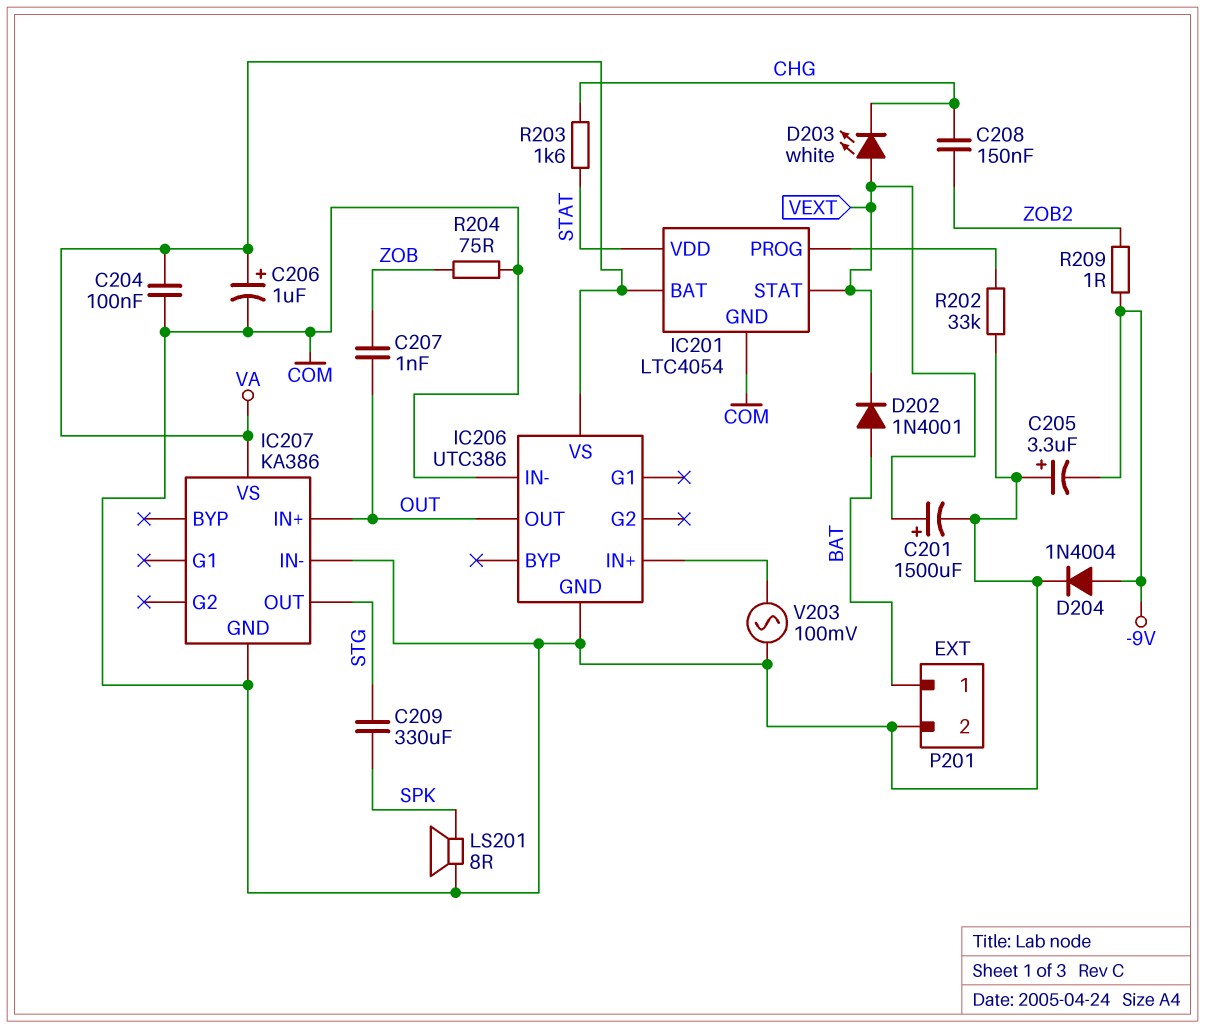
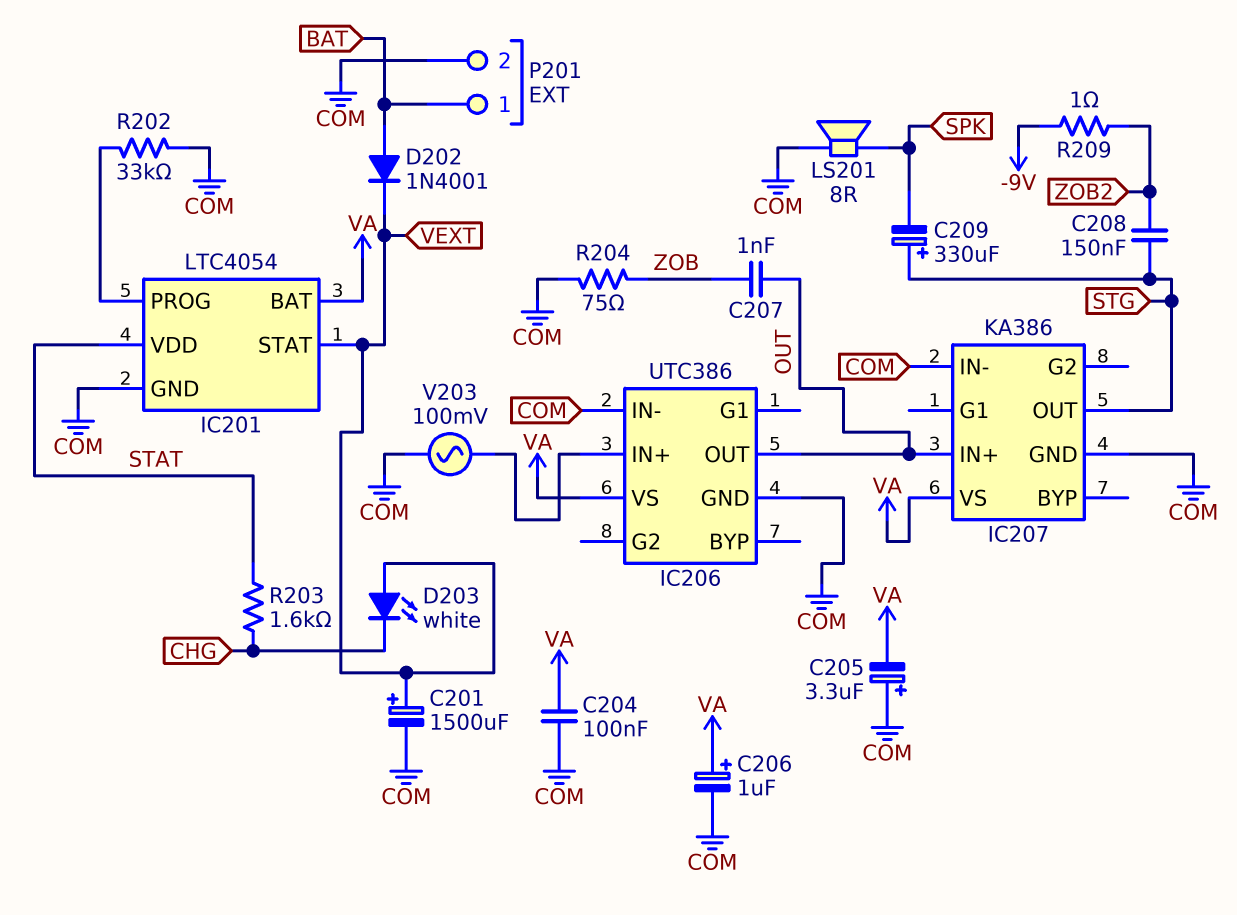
C205: 3.3uF (plus COM, minus -9V) -> 3.3uF (plus COM, minus VA)
C208: 150nF (CHG, ZOB2) -> 150nF (STG, ZOB2)
C209: 330uF (SPK, STG) -> 330uF (plus STG, minus SPK)
D204: diode 1N4004 (A -9V, K COM) -> none

